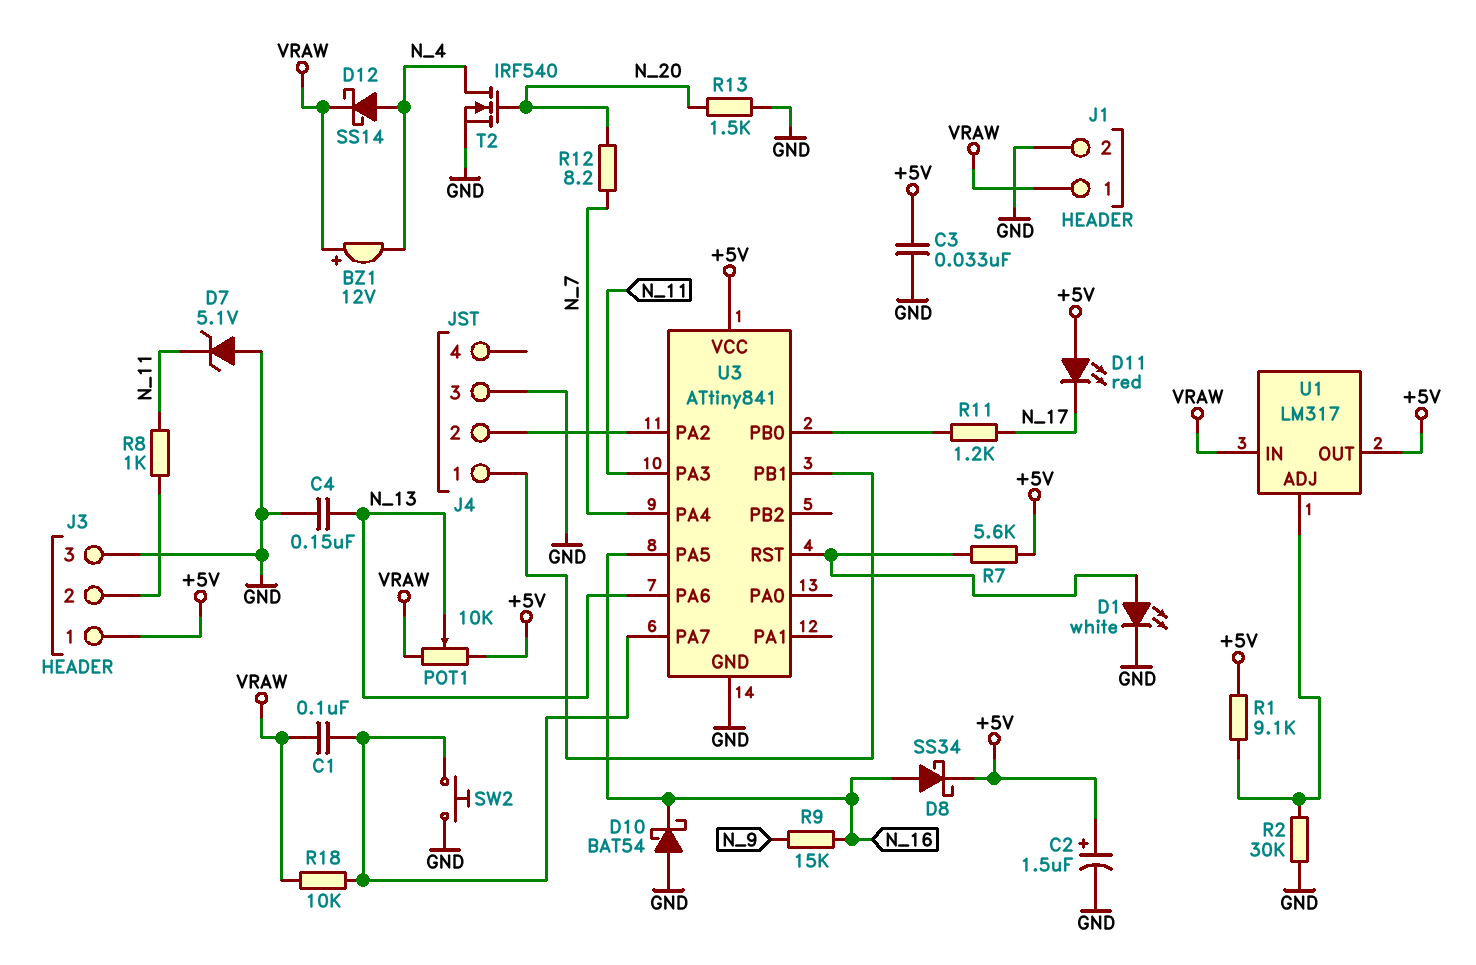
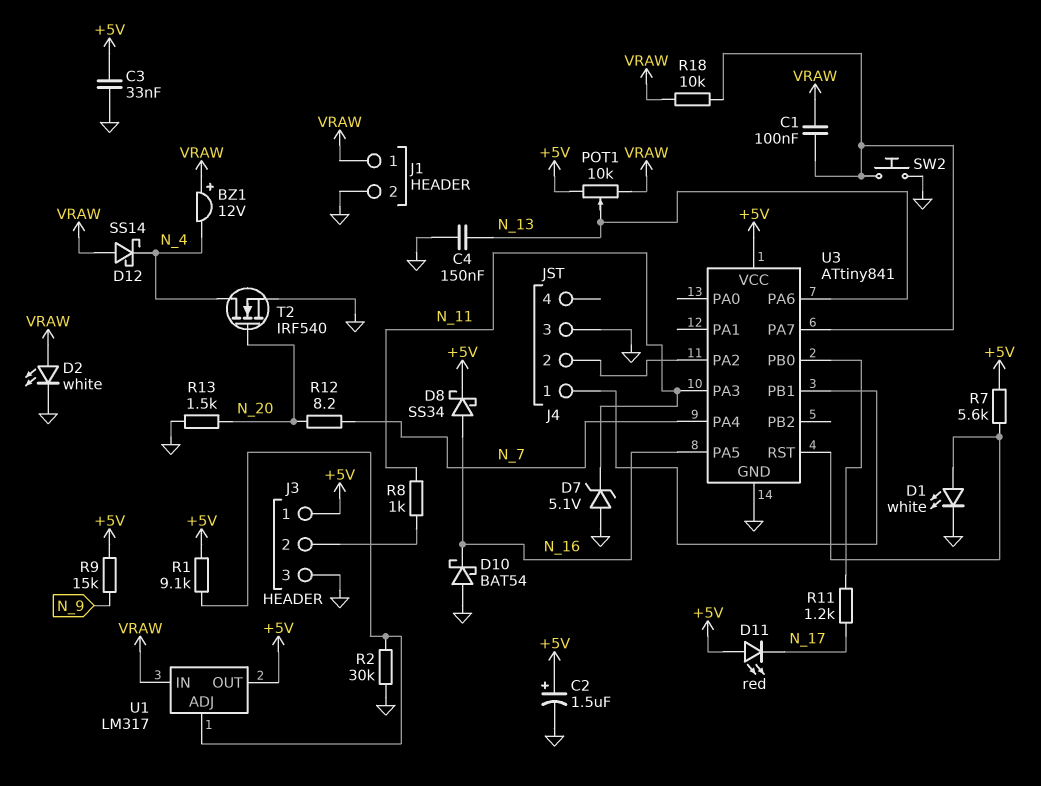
D2: none -> LED white (A VRAW, K GND)
D12: schottky SS14 (A N_4, K VRAW) -> schottky SS14 (A VRAW, K N_4)
R9: 15k (N_9, N_16) -> 15k (+5V, N_9)

